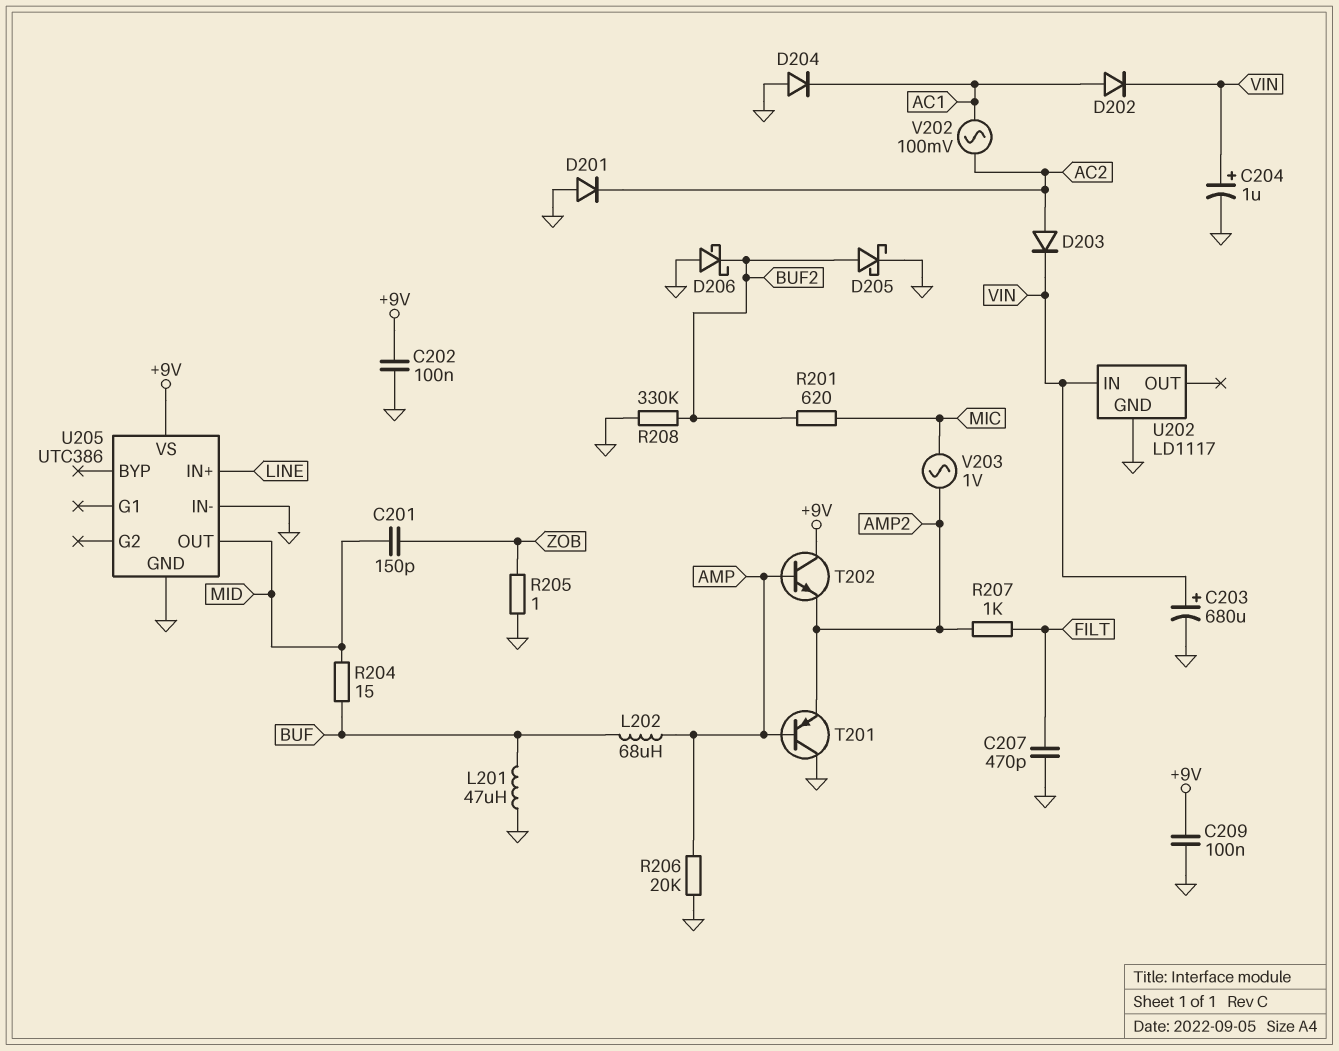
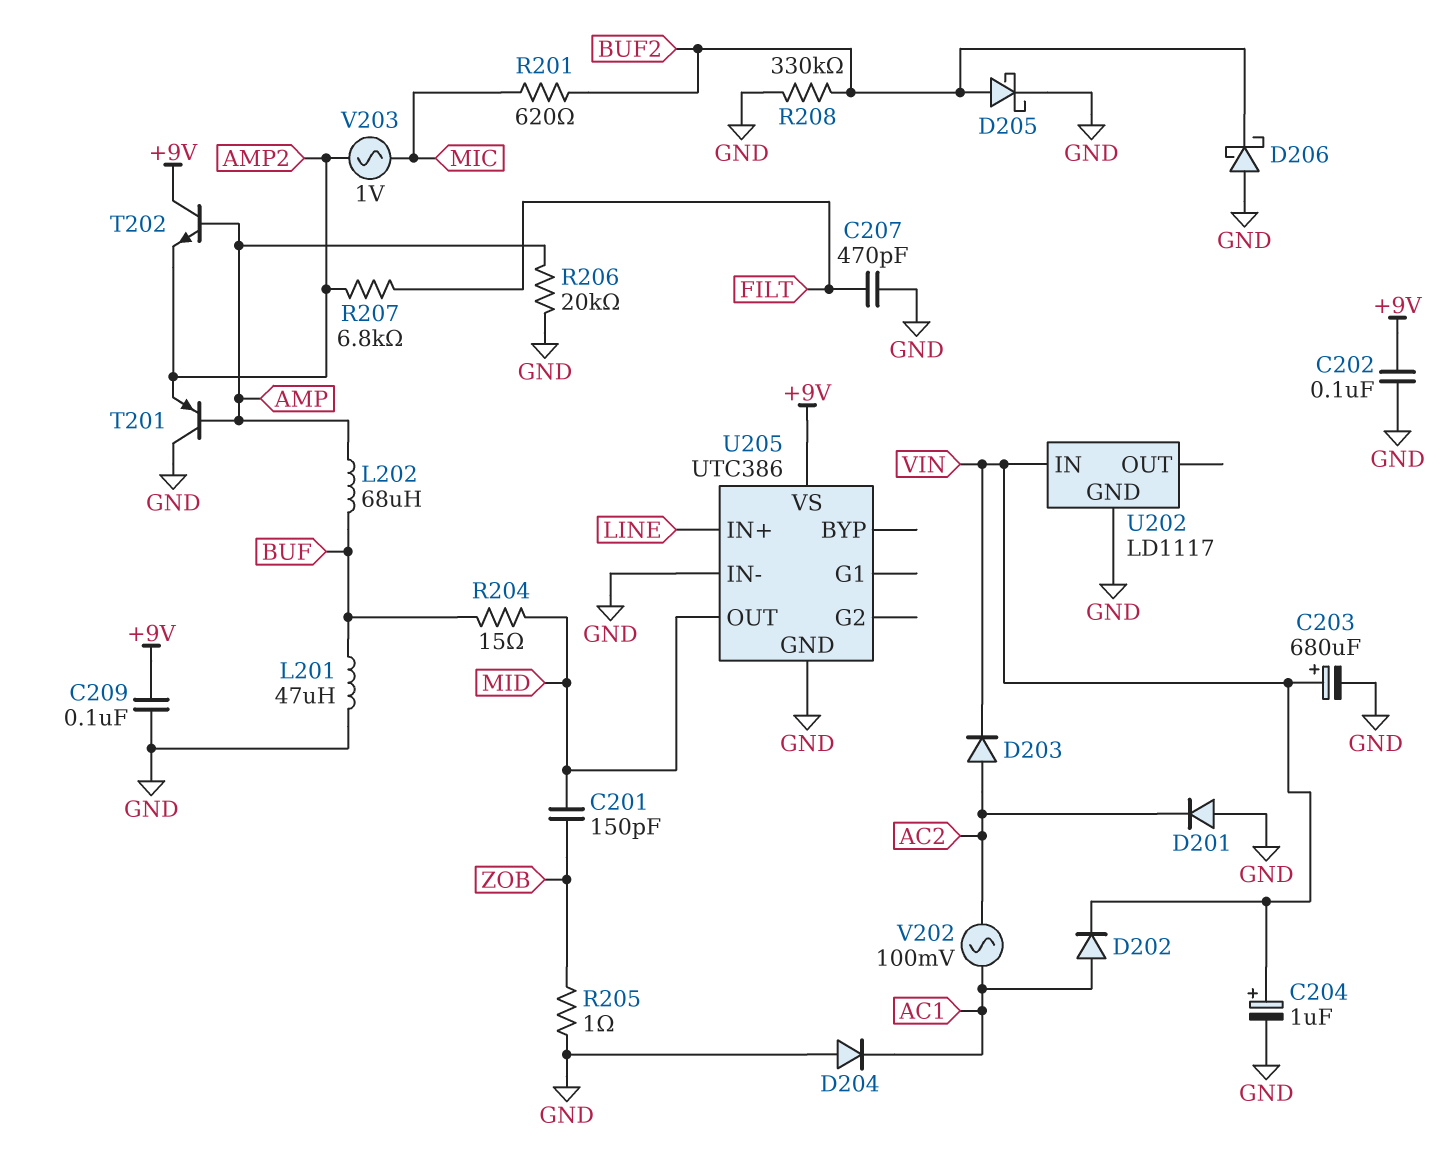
R207: 1k (AMP2, FILT) -> 6.8k (AMP2, FILT)

